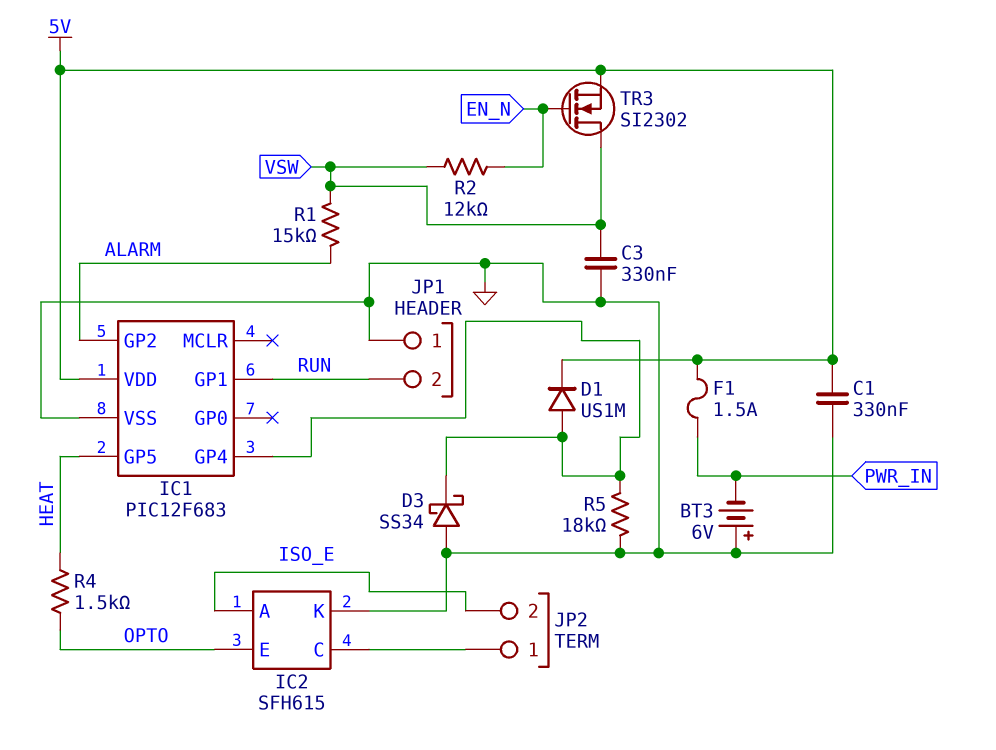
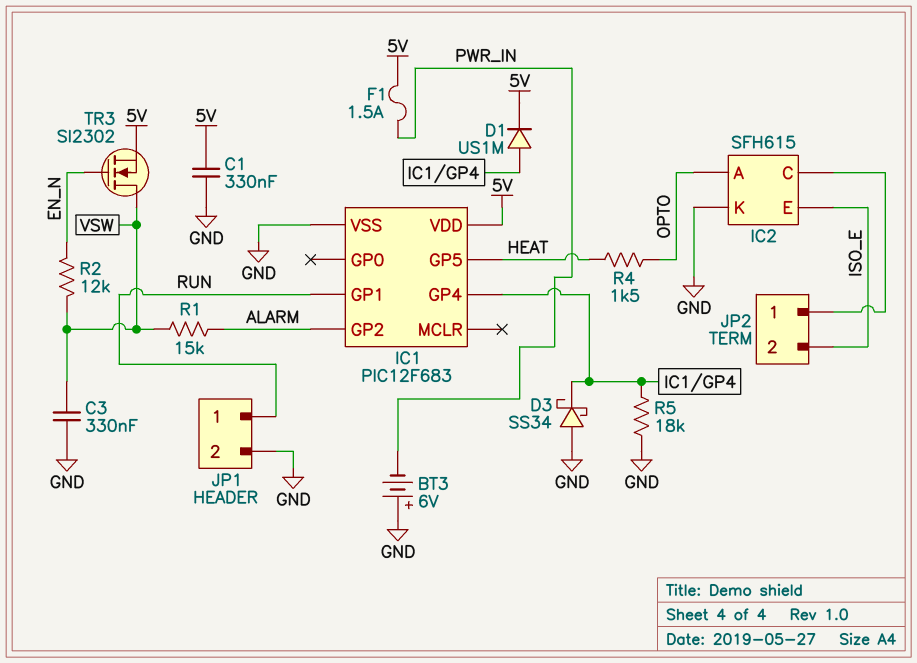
IC2 pin A: ISO_E -> OPTO
IC2 pin E: OPTO -> ISO_E
JP1 pin 1: GND -> RUN
JP1 pin 2: RUN -> GND

